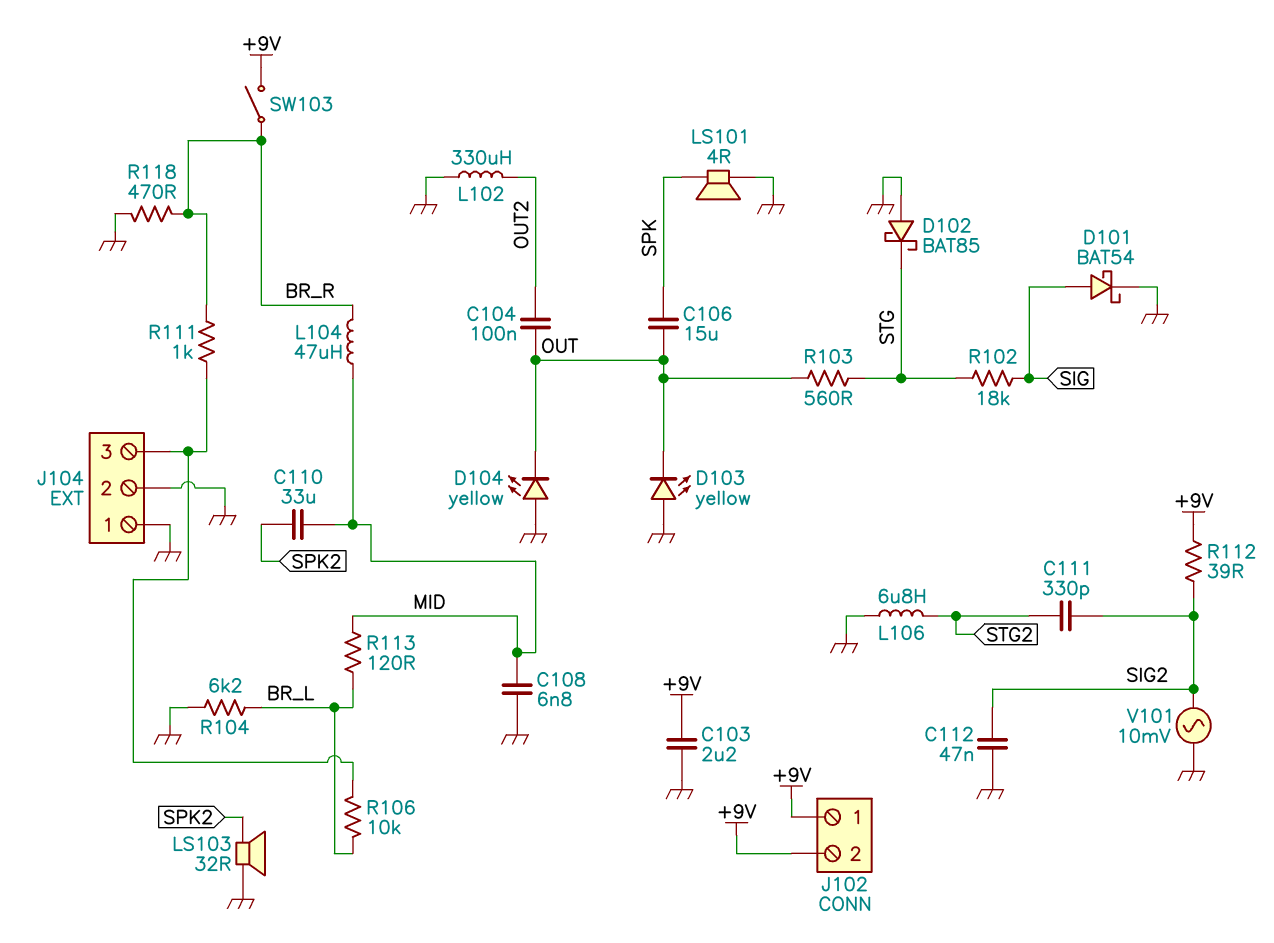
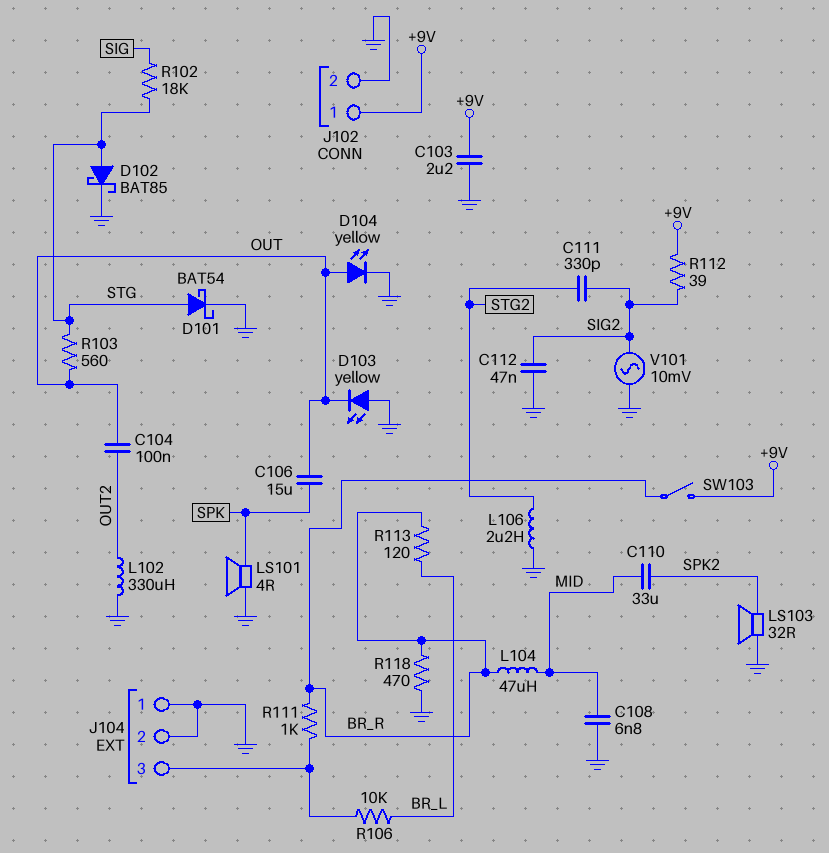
D101: schottky BAT54 (A SIG, K GND) -> schottky BAT54 (A STG, K GND)
D102: schottky BAT85 (A GND, K STG) -> schottky BAT85 (A STG, K GND)
D104: LED yellow (A GND, K OUT) -> LED yellow (A OUT, K GND)
J102 pin 2: +9V -> GND
L106: 6.8uH (GND, STG2) -> 2.2uH (GND, STG2)
R104: 6.2k (BR_L, GND) -> none
R113: 120 (BR_L, MID) -> 120 (BR_L, BR_R)

